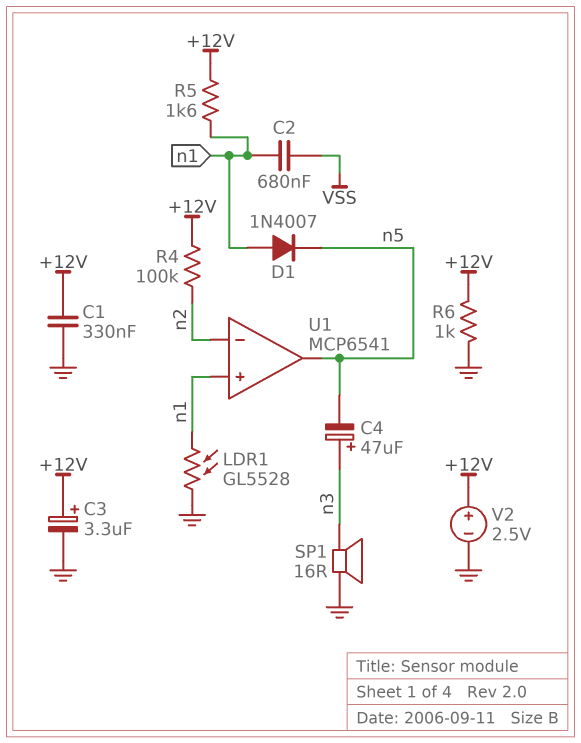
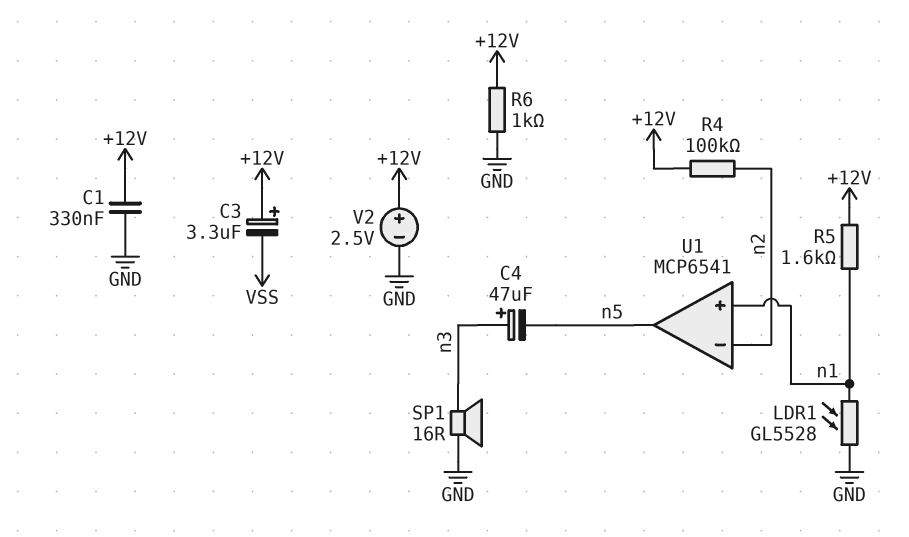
C2: 680nF (VSS, n1) -> none
C3: 3.3uF (plus +12V, minus GND) -> 3.3uF (plus +12V, minus VSS)
D1: diode 1N4007 (A n1, K n5) -> none

